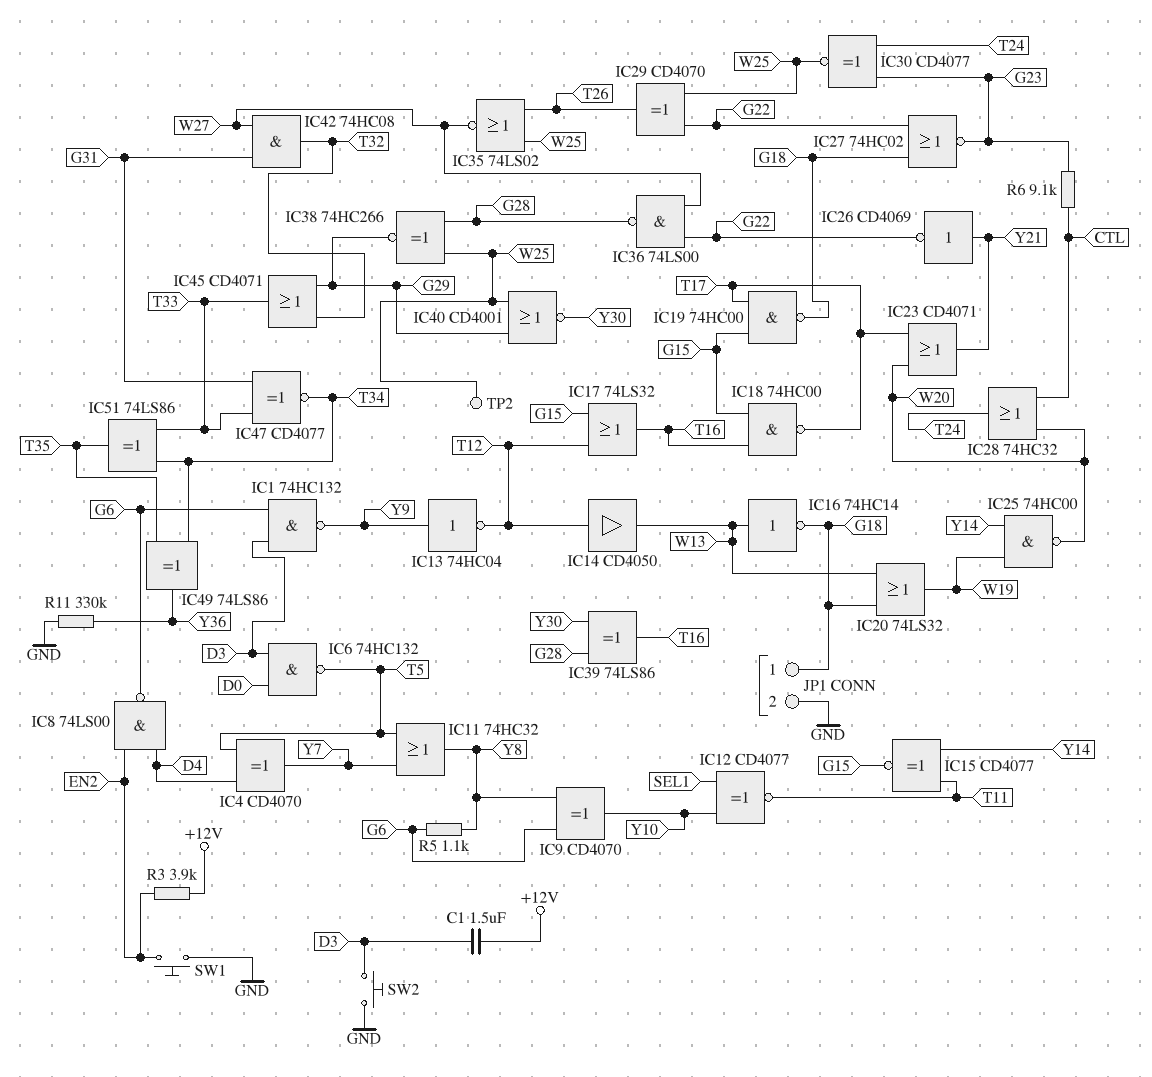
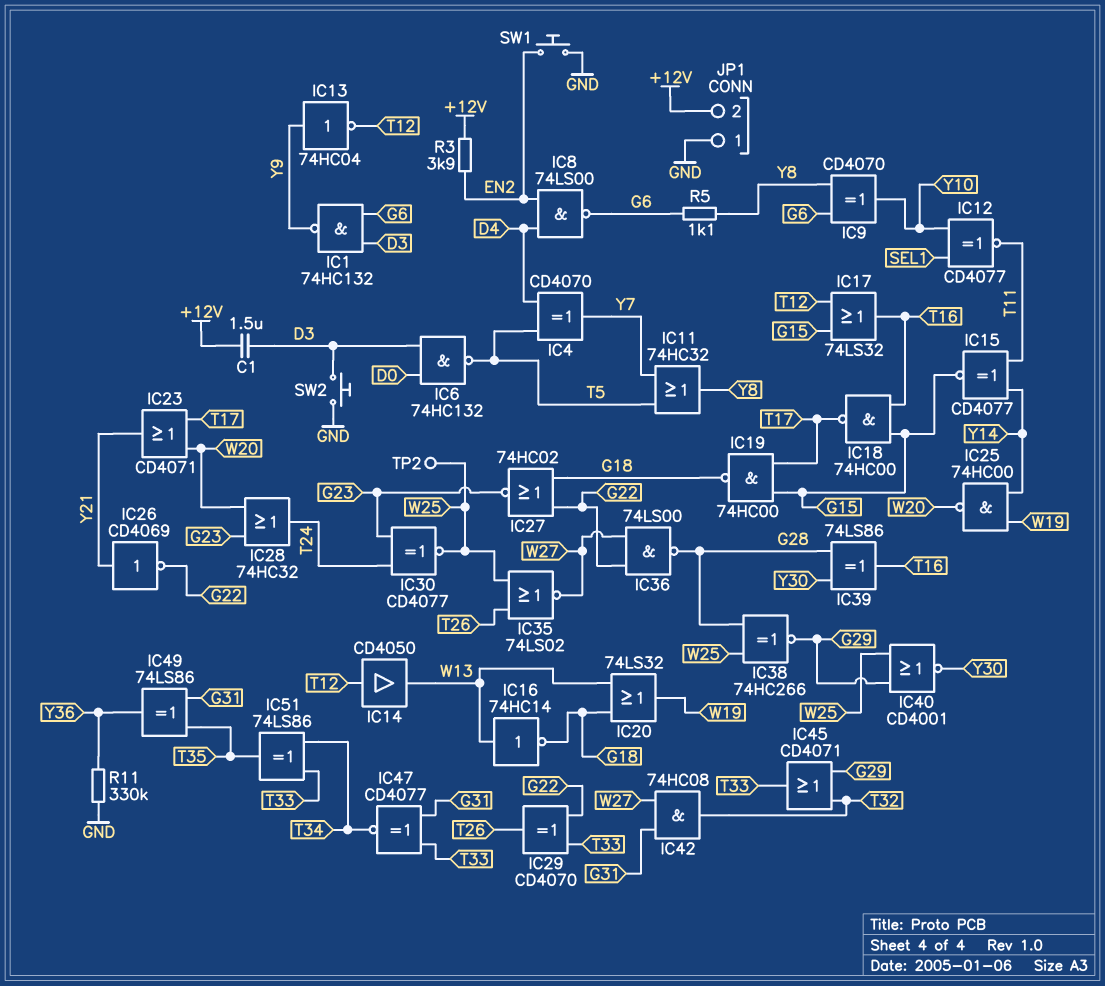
IC28: OR 74HC32 (in CTL, in W20, out T24) -> OR 74HC32 (in G23, in W20, out T24)
IC29: XOR CD4070 (in G22, in W25, out T26) -> XOR CD4070 (in G22, in T33, out T26)
IC49: XOR 74LS86 (in T34, in T35, out Y36) -> XOR 74LS86 (in G31, in T35, out Y36)
JP1 pin 1: G18 -> GND
JP1 pin 2: GND -> +12V
R6: 9.1k (CTL, G23) -> none

